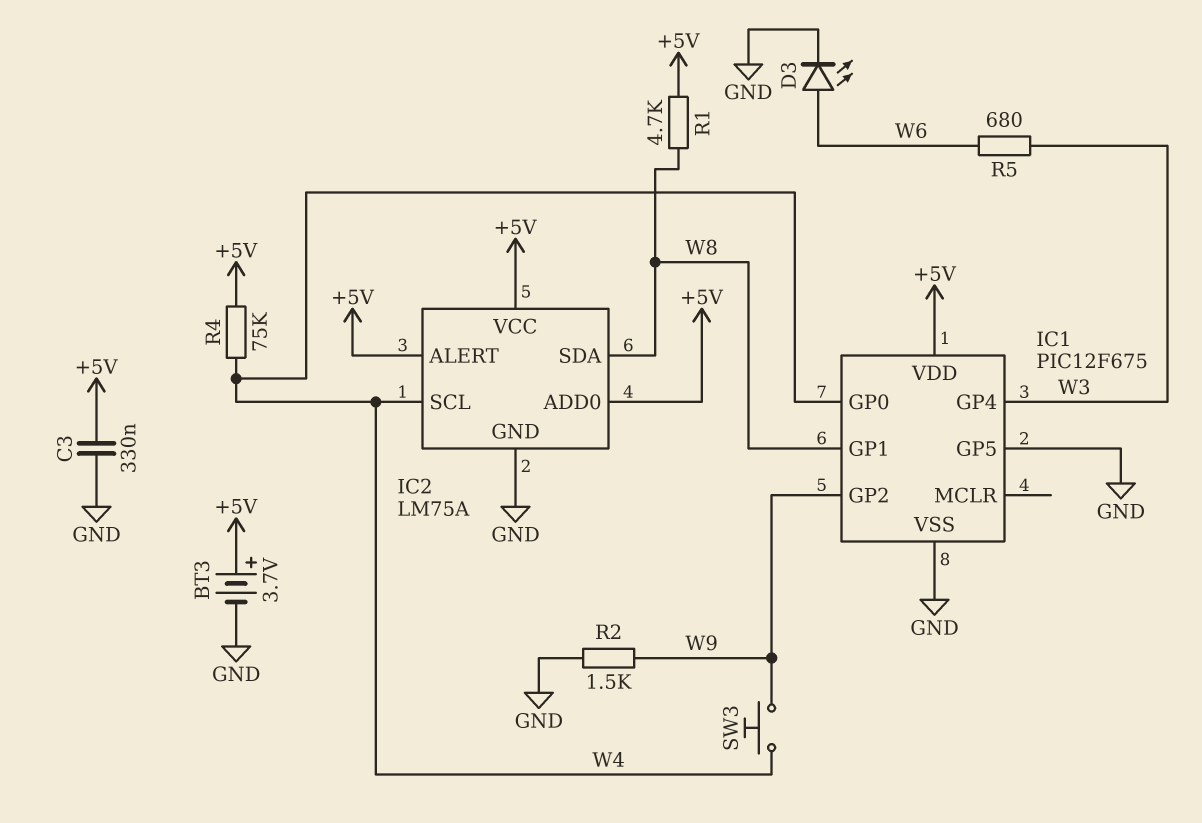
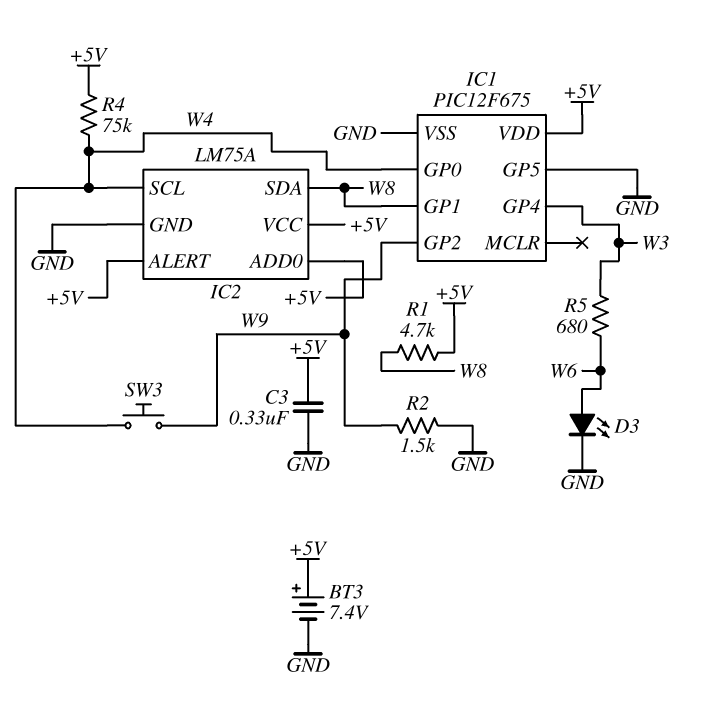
BT3: 3.7V (plus +5V, minus GND) -> 7.4V (plus +5V, minus GND)

